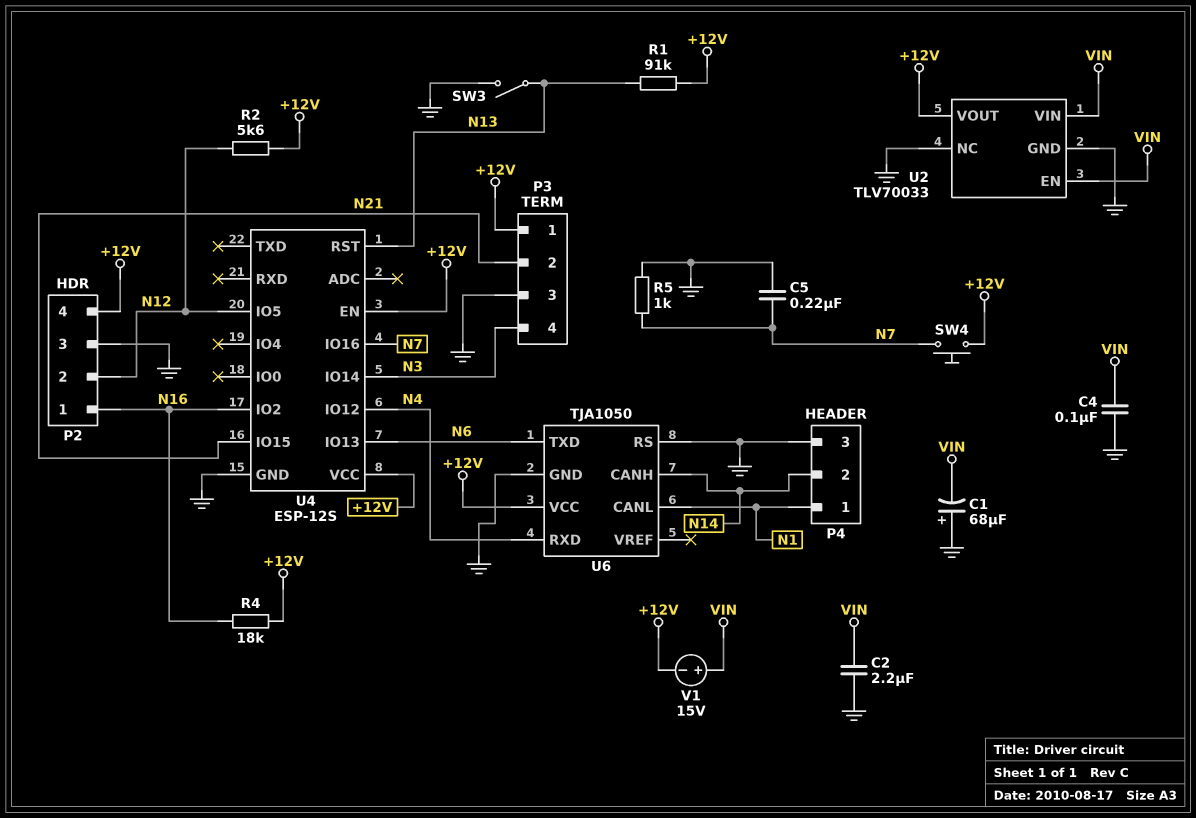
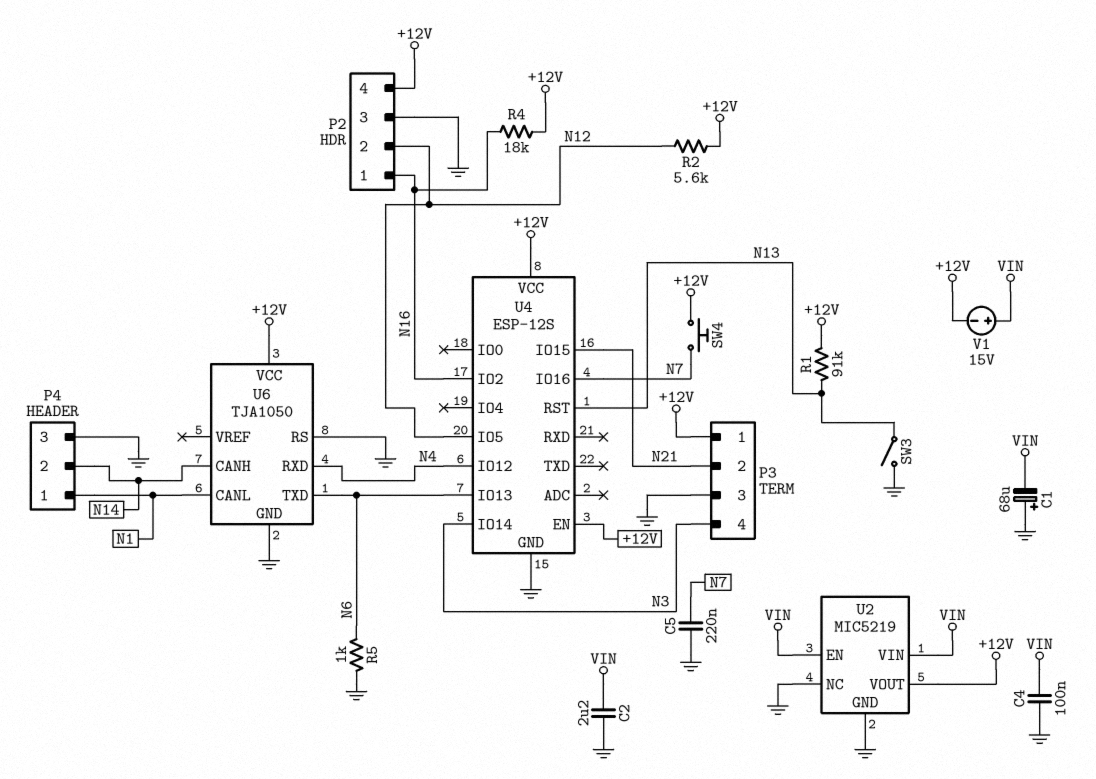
R5: 1k (GND, N7) -> 1k (GND, N6)
U2: TLV70033 -> MIC5219

